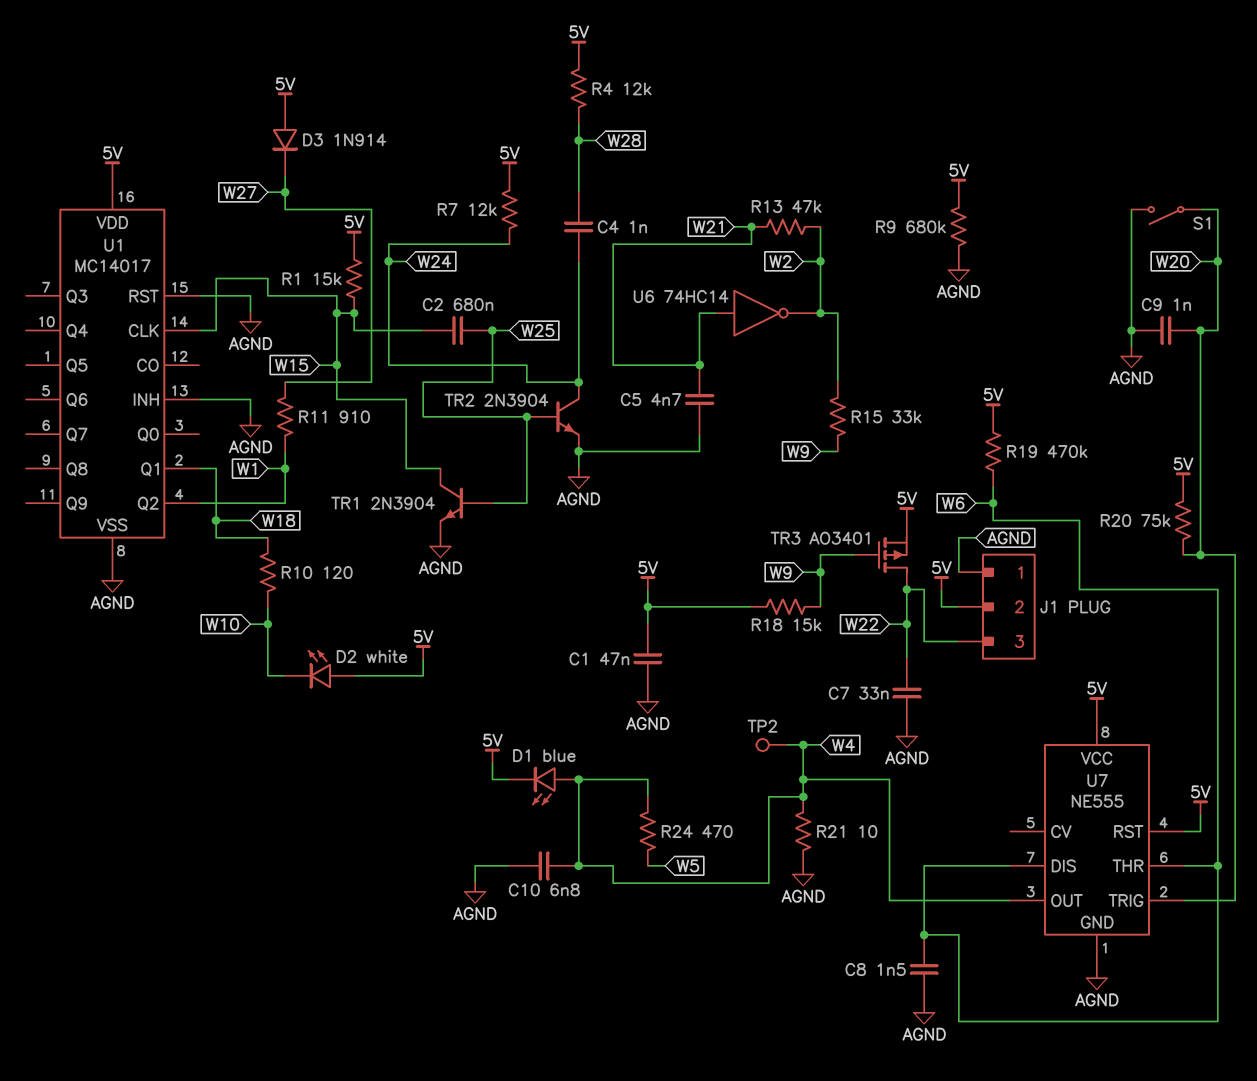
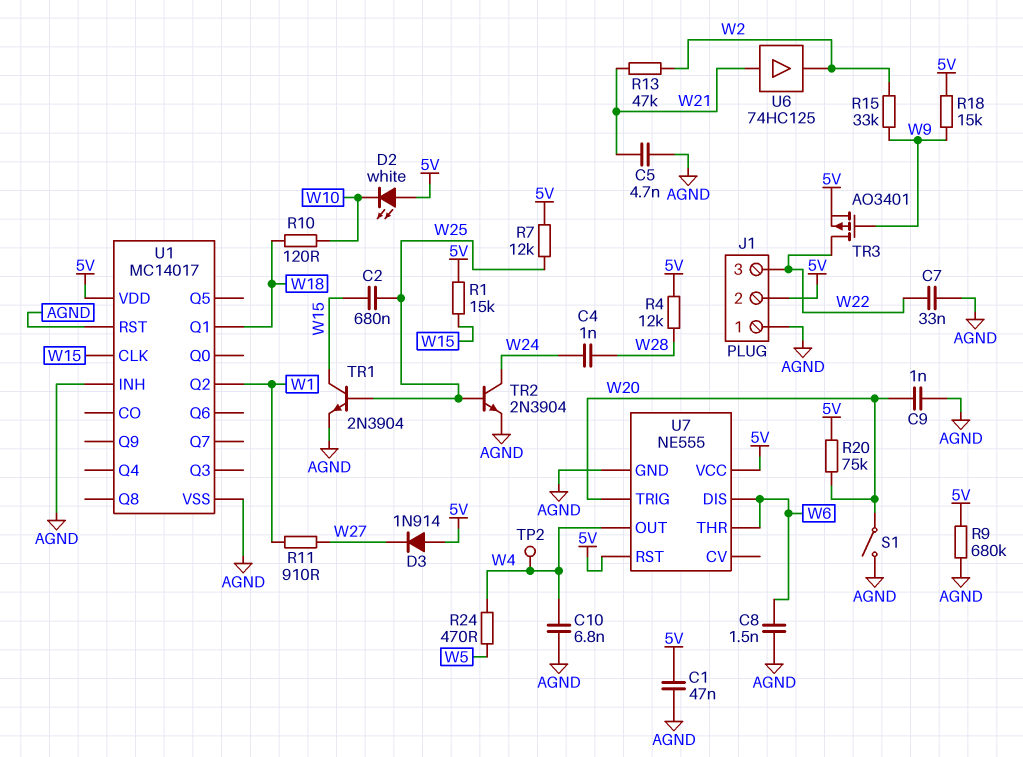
D1: LED blue (A W4, K 5V) -> none
R7: 12k (5V, W24) -> 12k (5V, W25)
R19: 470k (5V, W6) -> none
R21: 10 (AGND, W4) -> none
U6: NOT 74HC14 (in W21, out W2) -> buffer 74HC125 (in W21, out W2)

